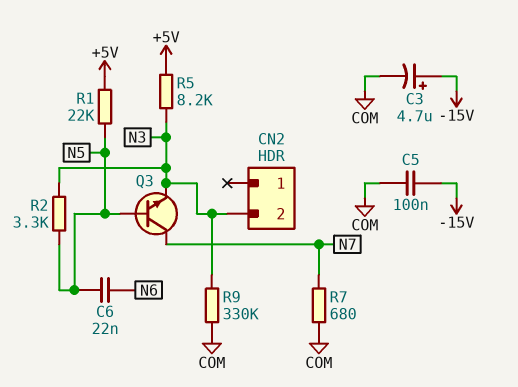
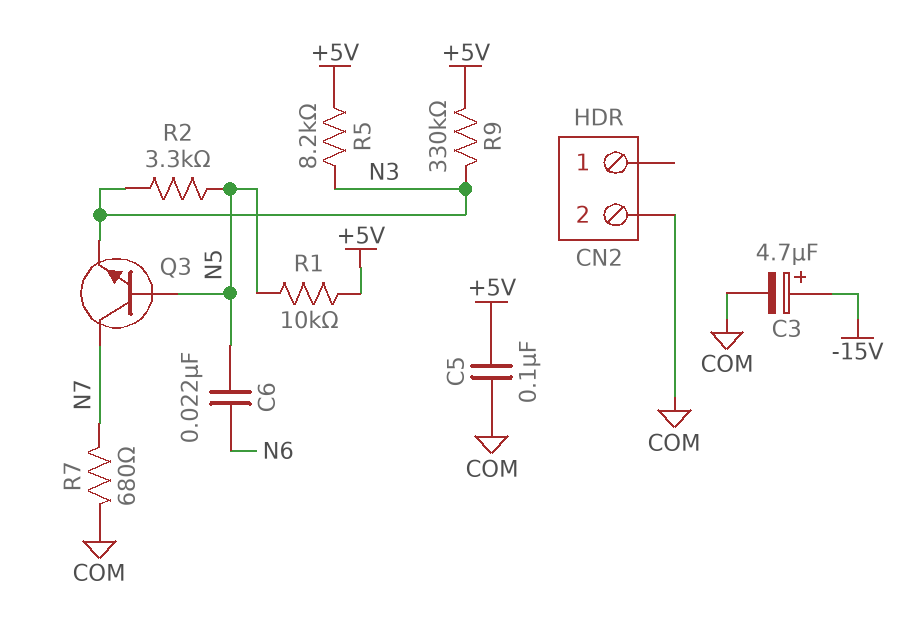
C5: 100nF (-15V, COM) -> 100nF (+5V, COM)
CN2 pin 2: N3 -> COM
R1: 22k (+5V, N5) -> 10k (+5V, N5)
R9: 330k (COM, N3) -> 330k (+5V, N3)

